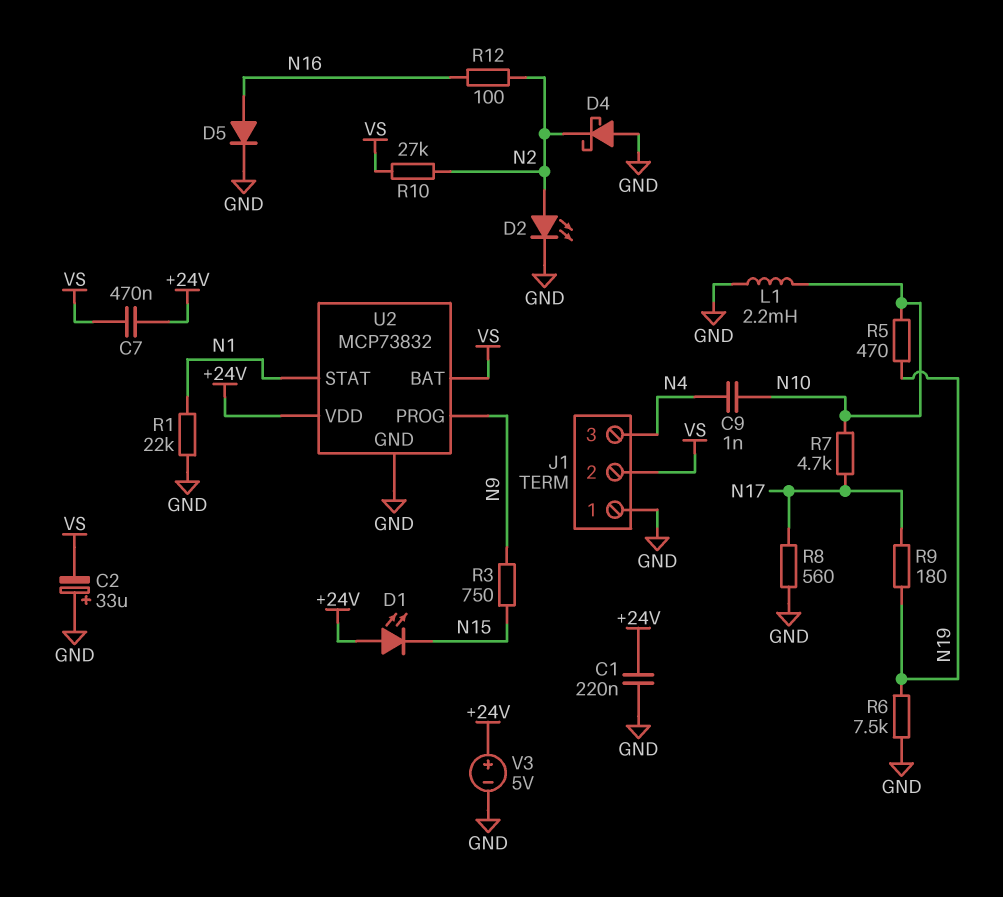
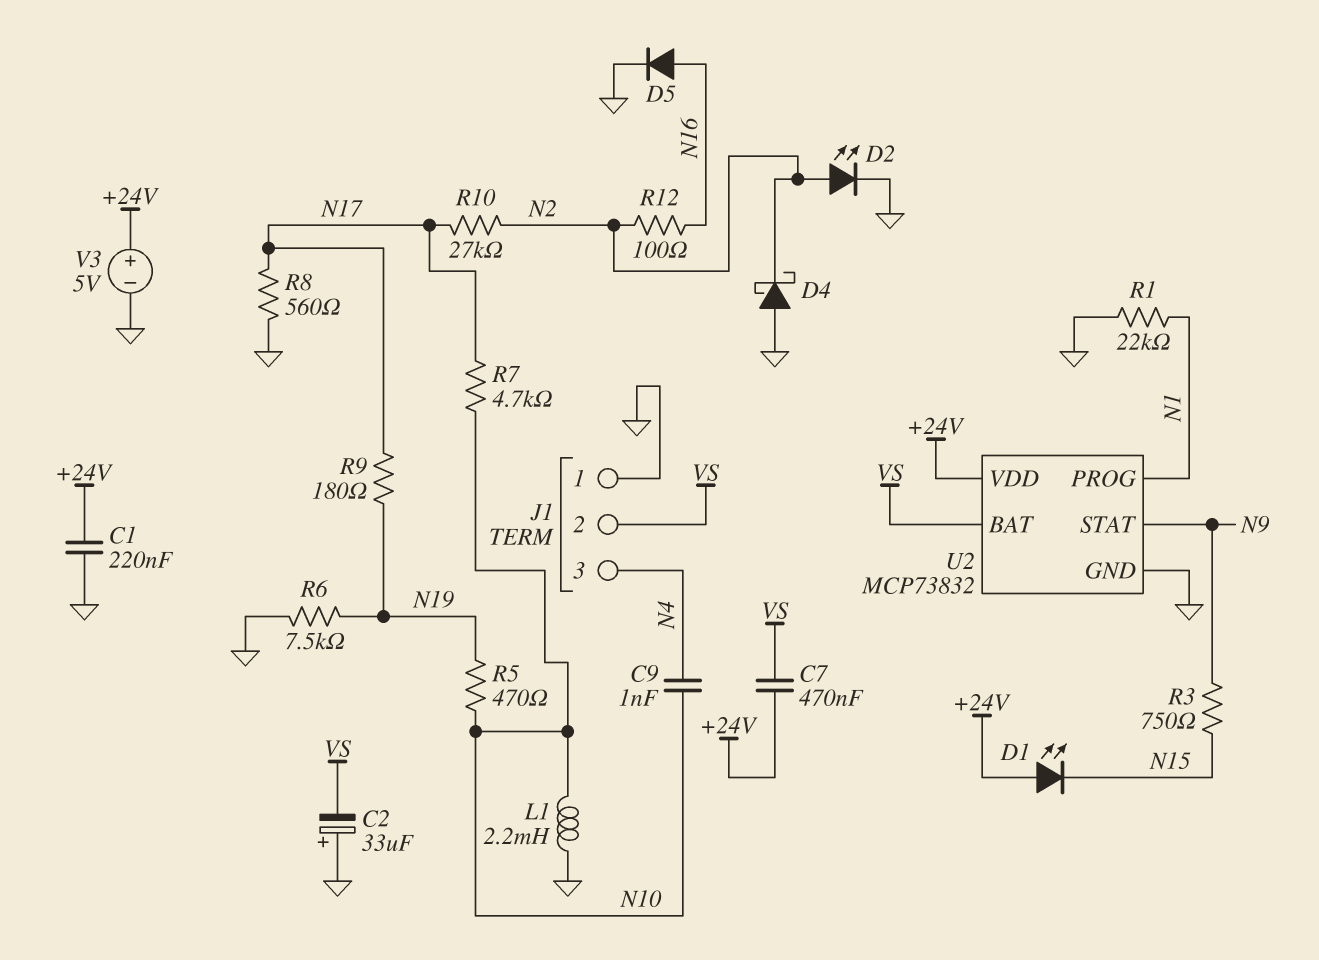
R10: 27k (N2, VS) -> 27k (N2, N17)
U2 pin PROG: N9 -> N1
U2 pin STAT: N1 -> N9

